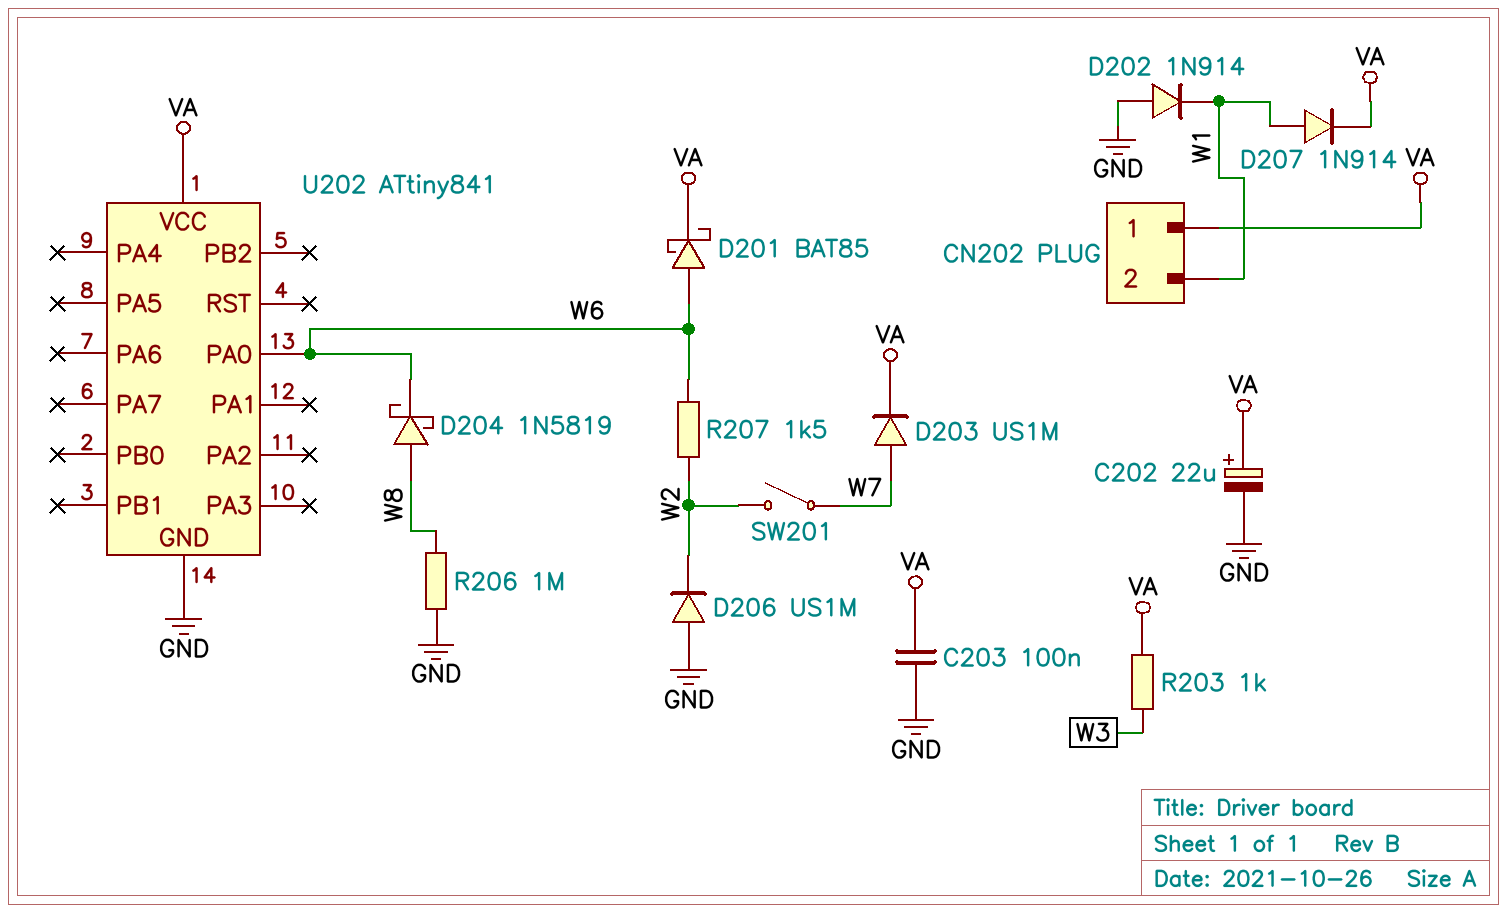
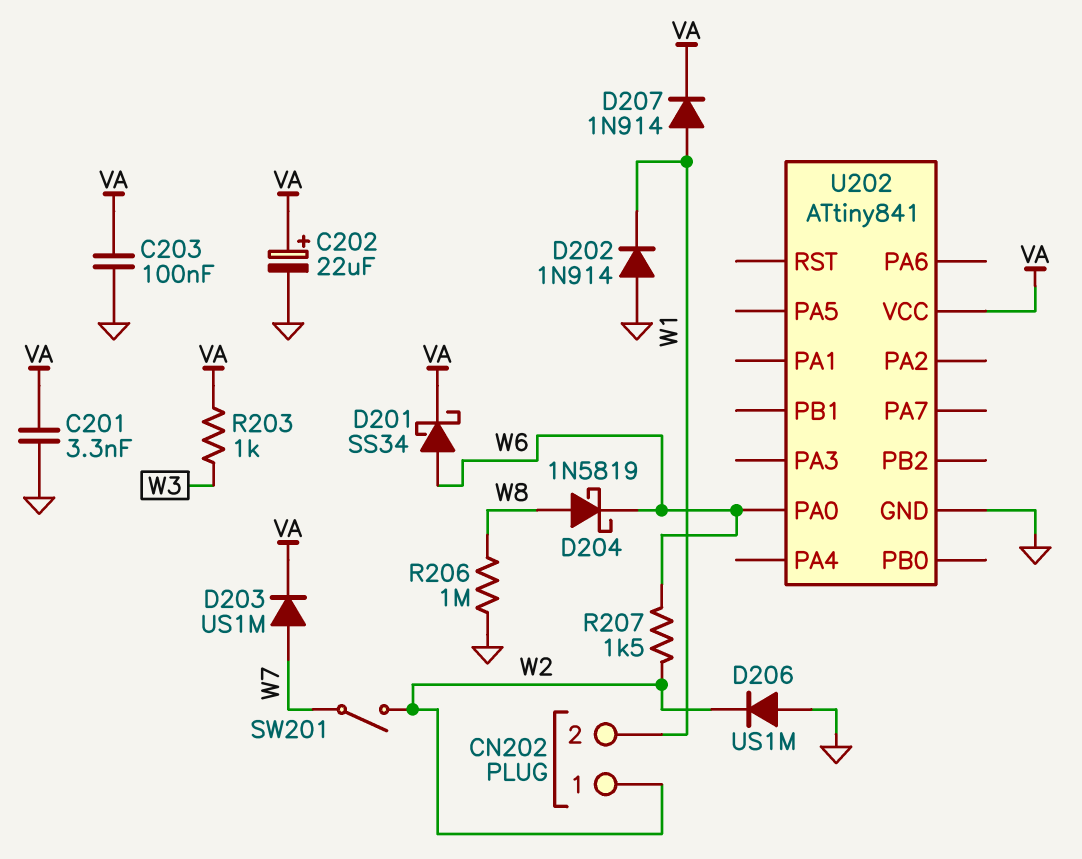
C201: none -> 3.3nF (GND, VA)
CN202 pin 1: VA -> W2
D201: schottky BAT85 (A W6, K VA) -> schottky SS34 (A W6, K VA)

